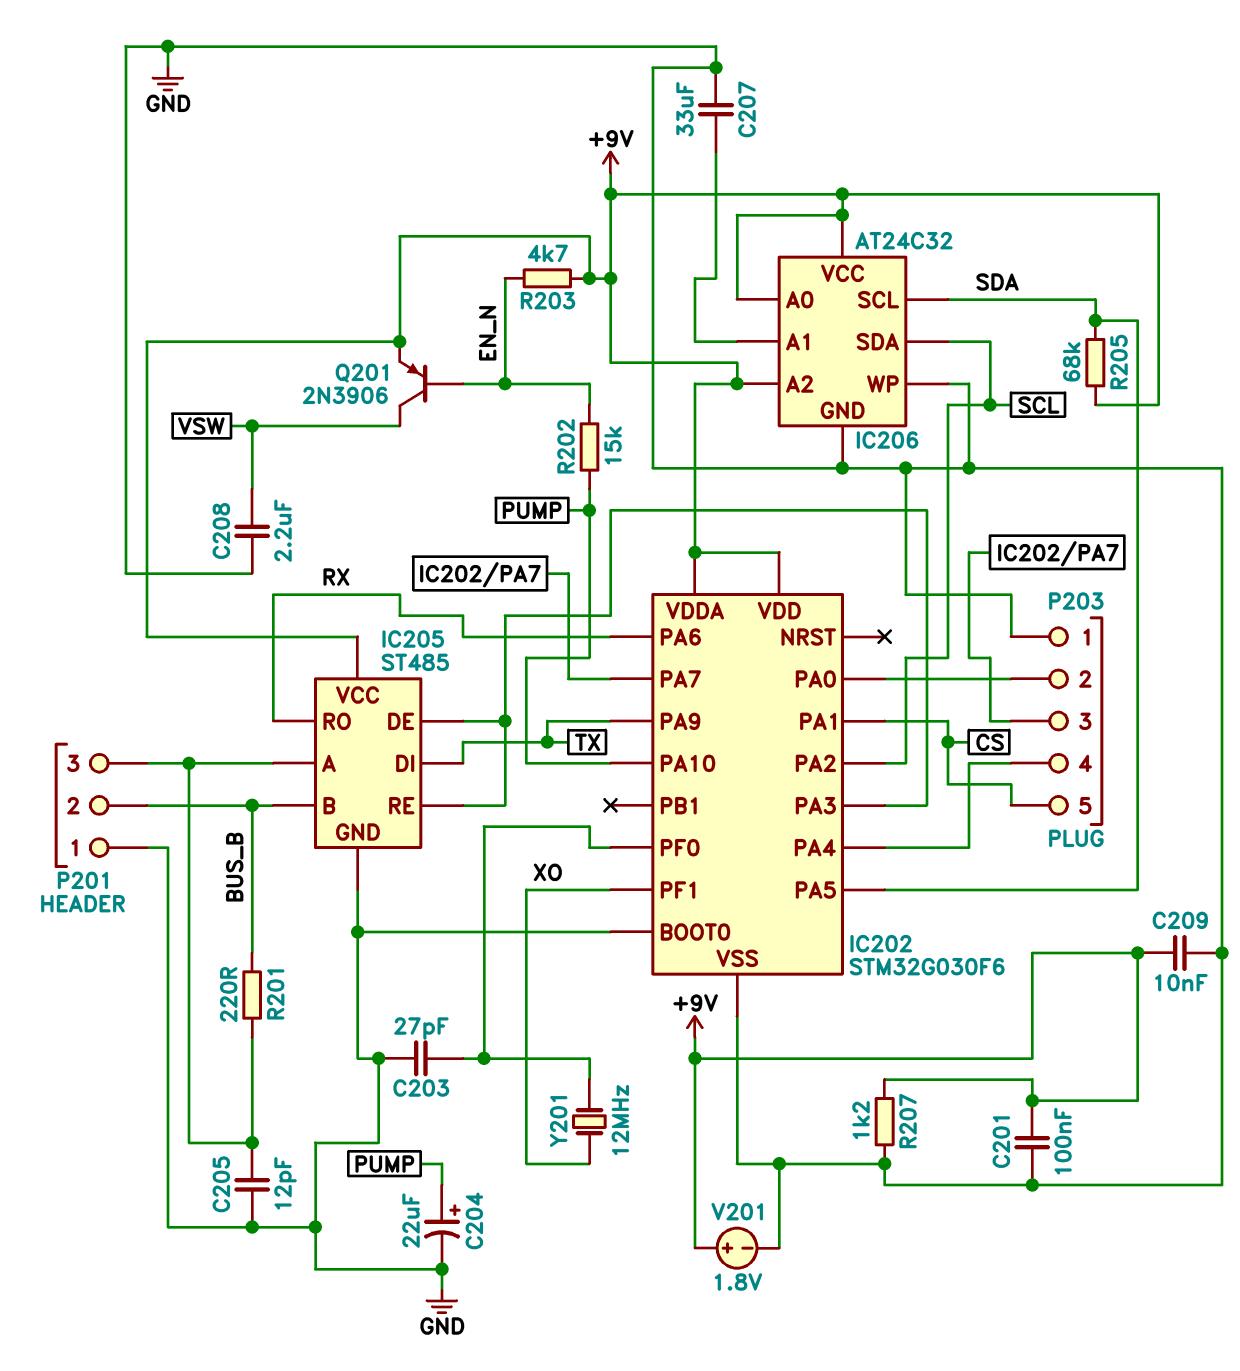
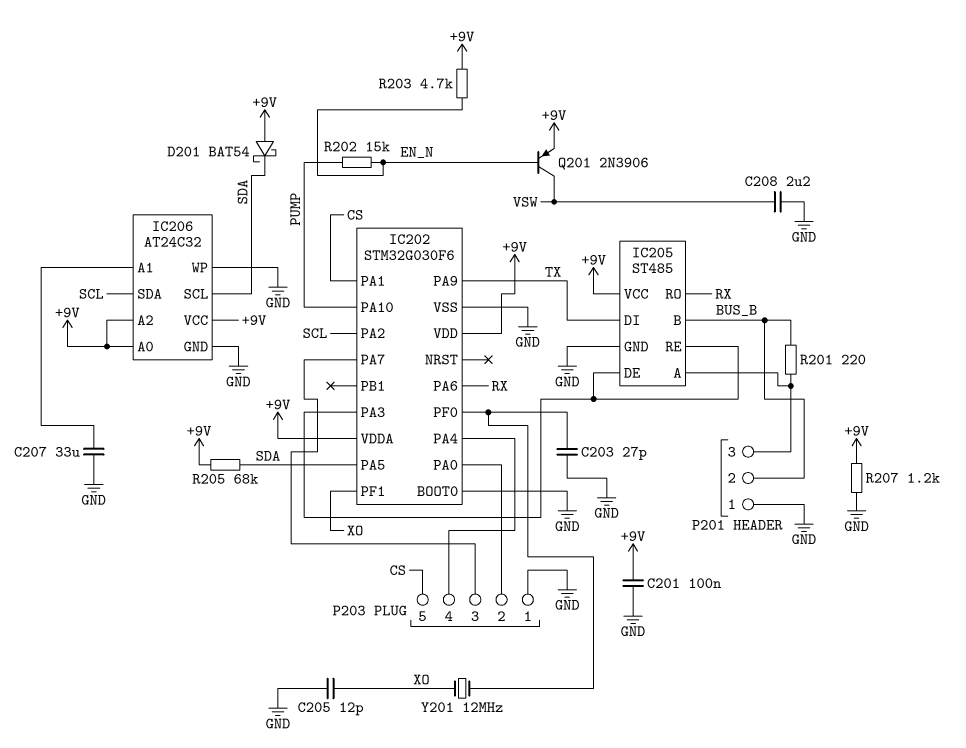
C204: 22uF (plus PUMP, minus GND) -> none
C205: 12pF (GND, IC205/A) -> 12pF (GND, XO)
C209: 10nF (+9V, GND) -> none
D201: none -> schottky BAT54 (A +9V, K SDA)
V201: 1.8V (plus +9V, minus GND) -> none

